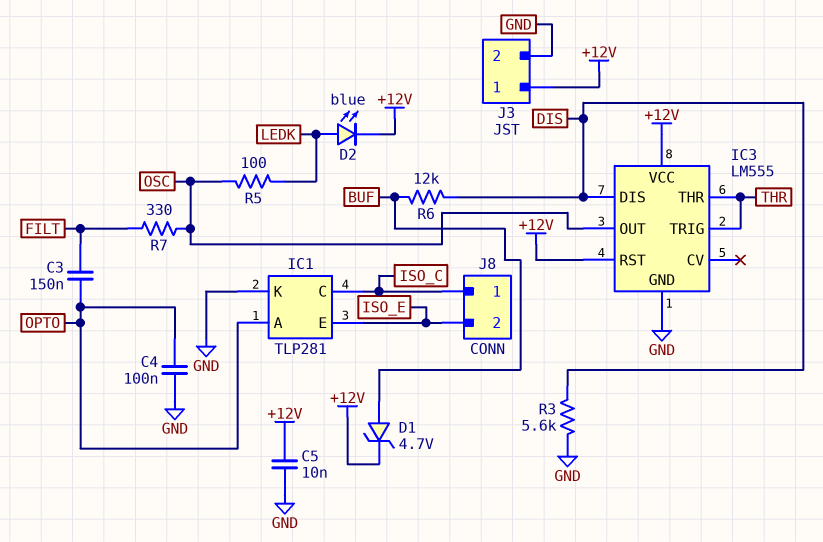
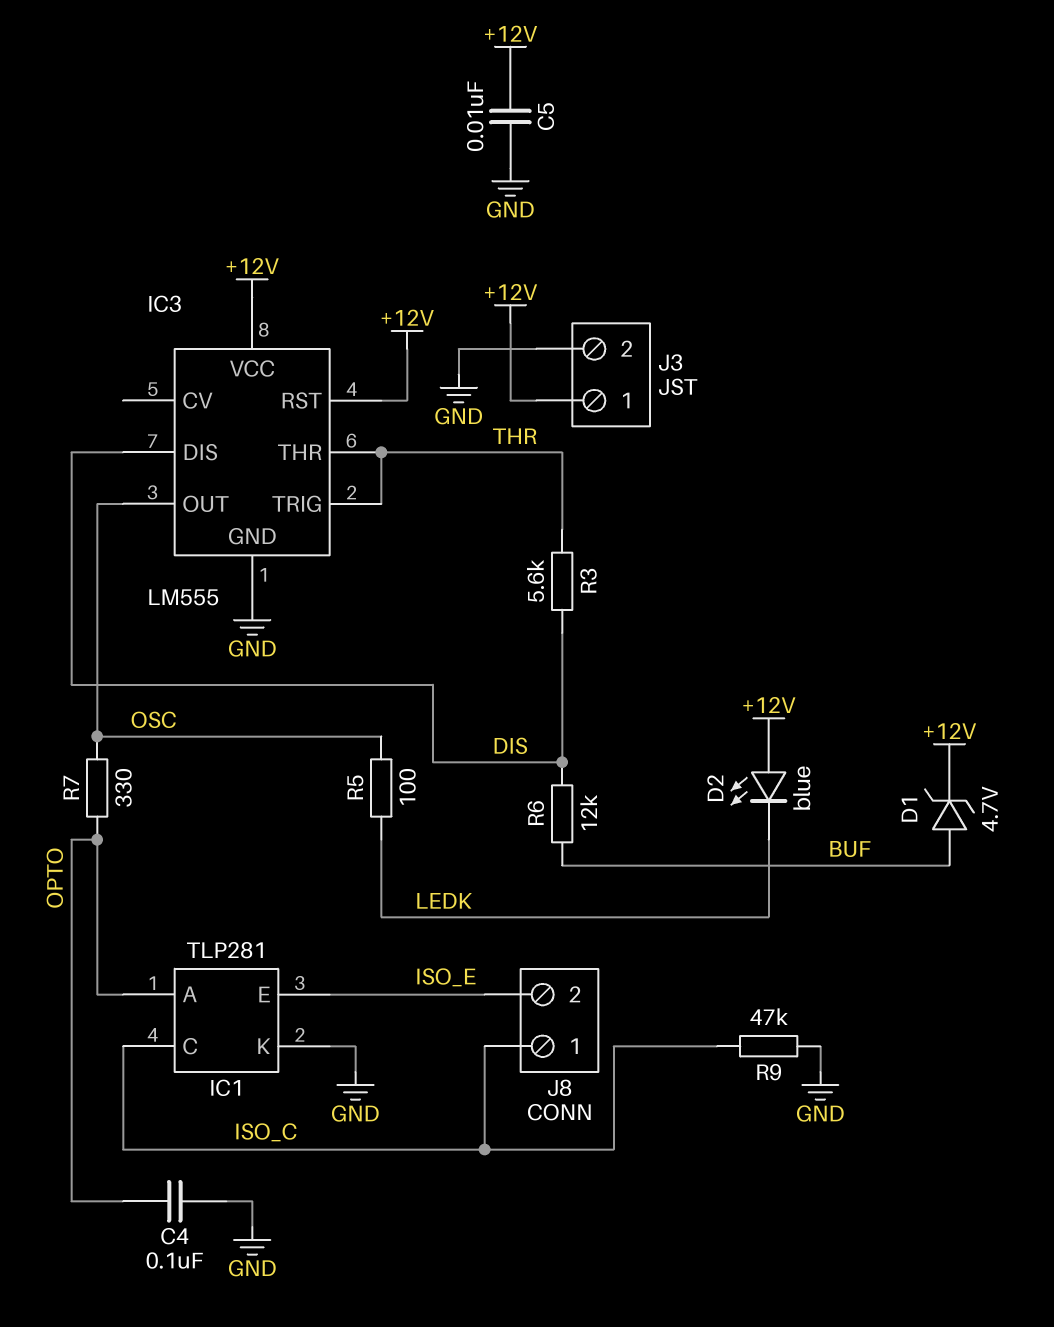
C3: 150nF (FILT, OPTO) -> none
D2: LED blue (A LEDK, K +12V) -> LED blue (A +12V, K LEDK)
R3: 5.6k (DIS, GND) -> 5.6k (DIS, THR)
R7: 330 (FILT, OSC) -> 330 (OPTO, OSC)
R9: none -> 47k (GND, ISO_C)

